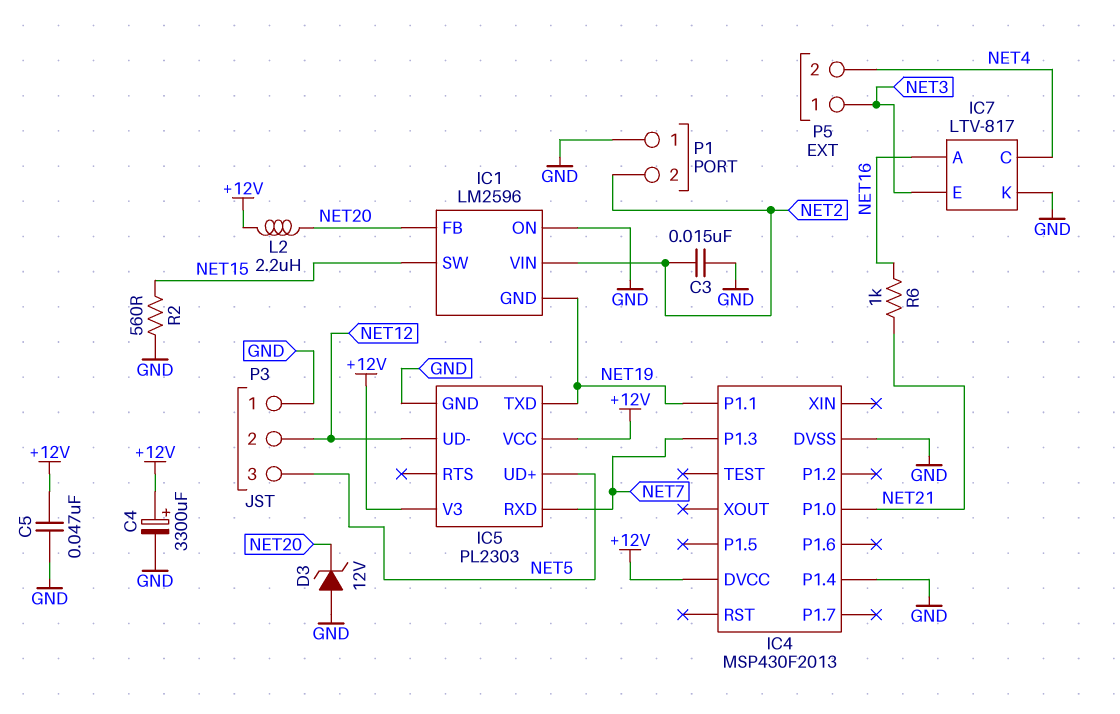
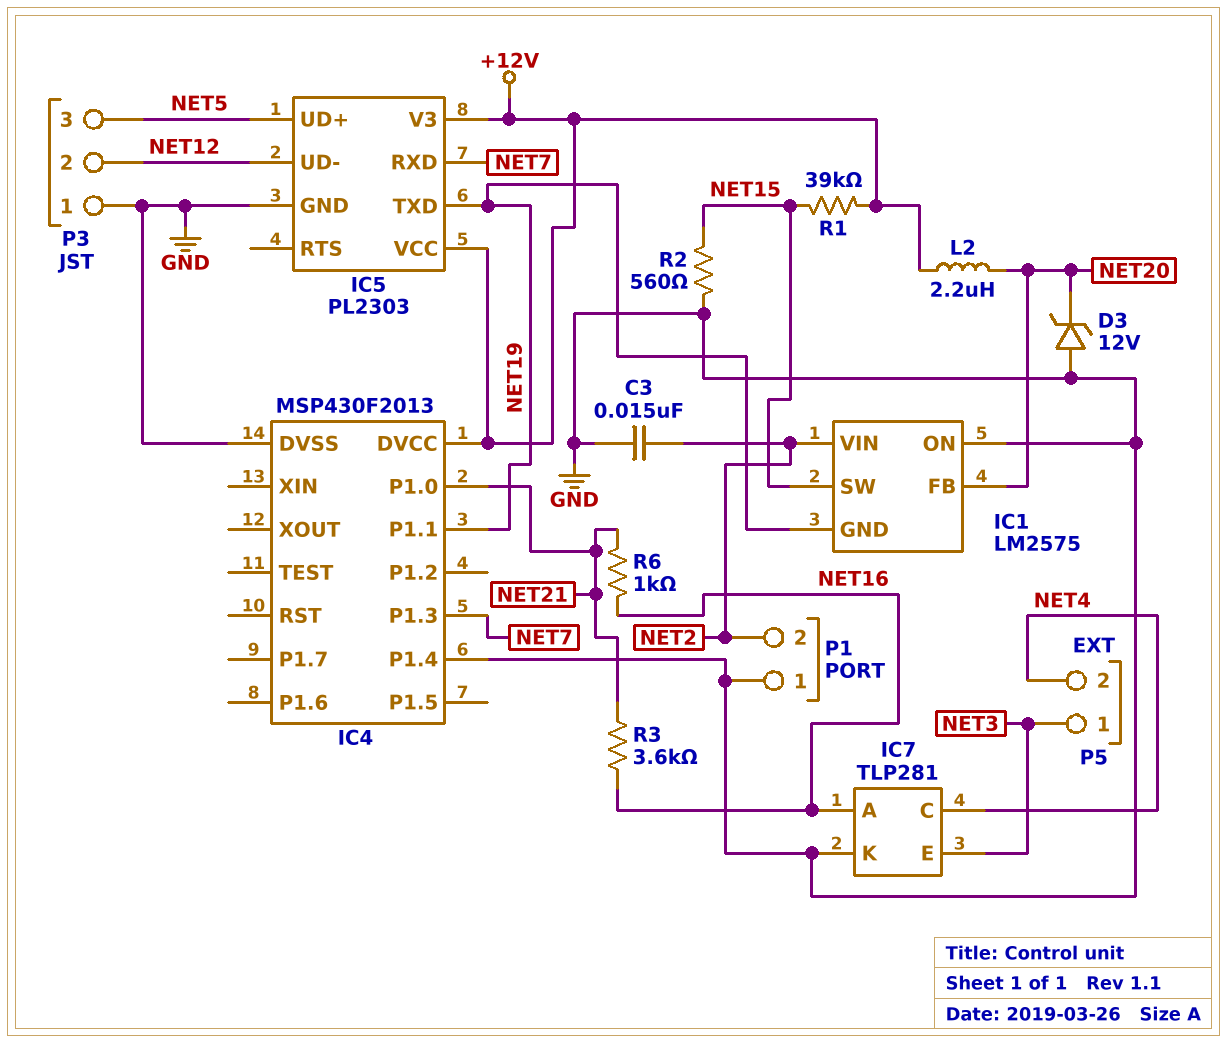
C4: 3300uF (plus +12V, minus GND) -> none
C5: 47nF (+12V, GND) -> none
IC1: LM2596 -> LM2575
IC7: LTV-817 -> TLP281
R1: none -> 39k (+12V, NET15)
R3: none -> 3.6k (NET16, NET21)

